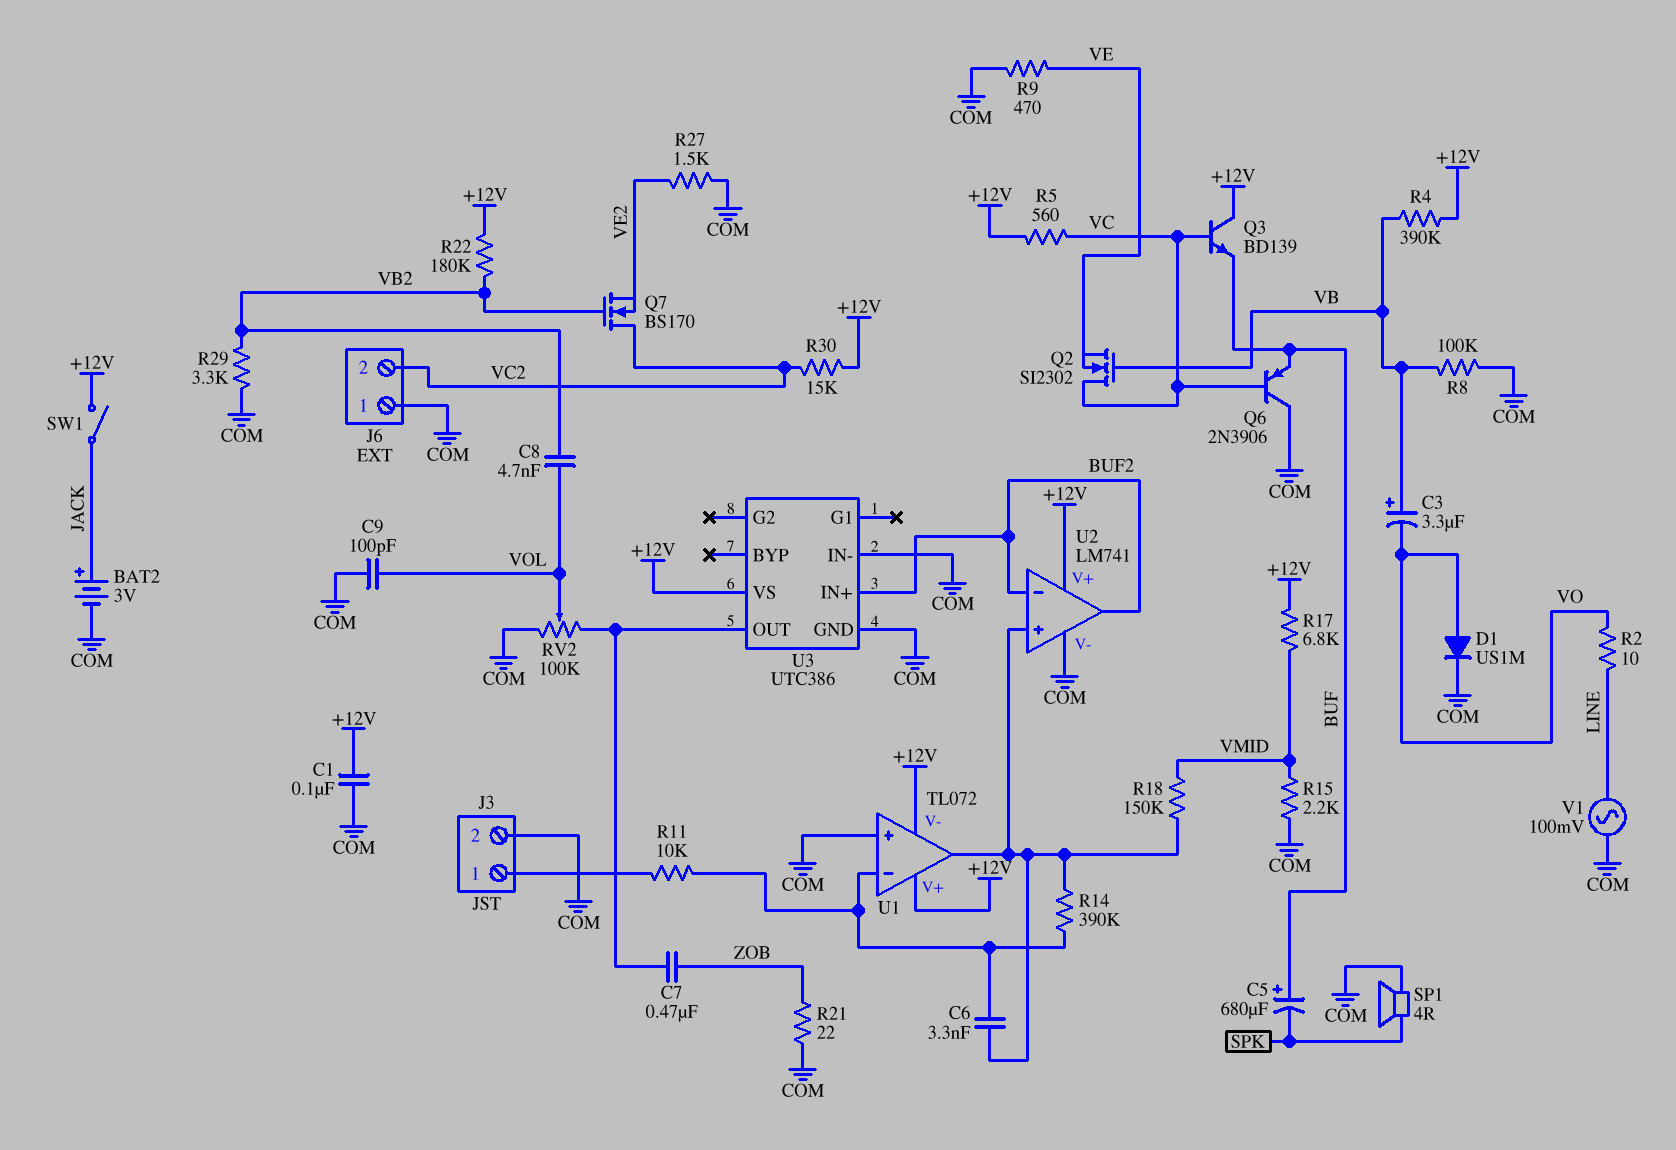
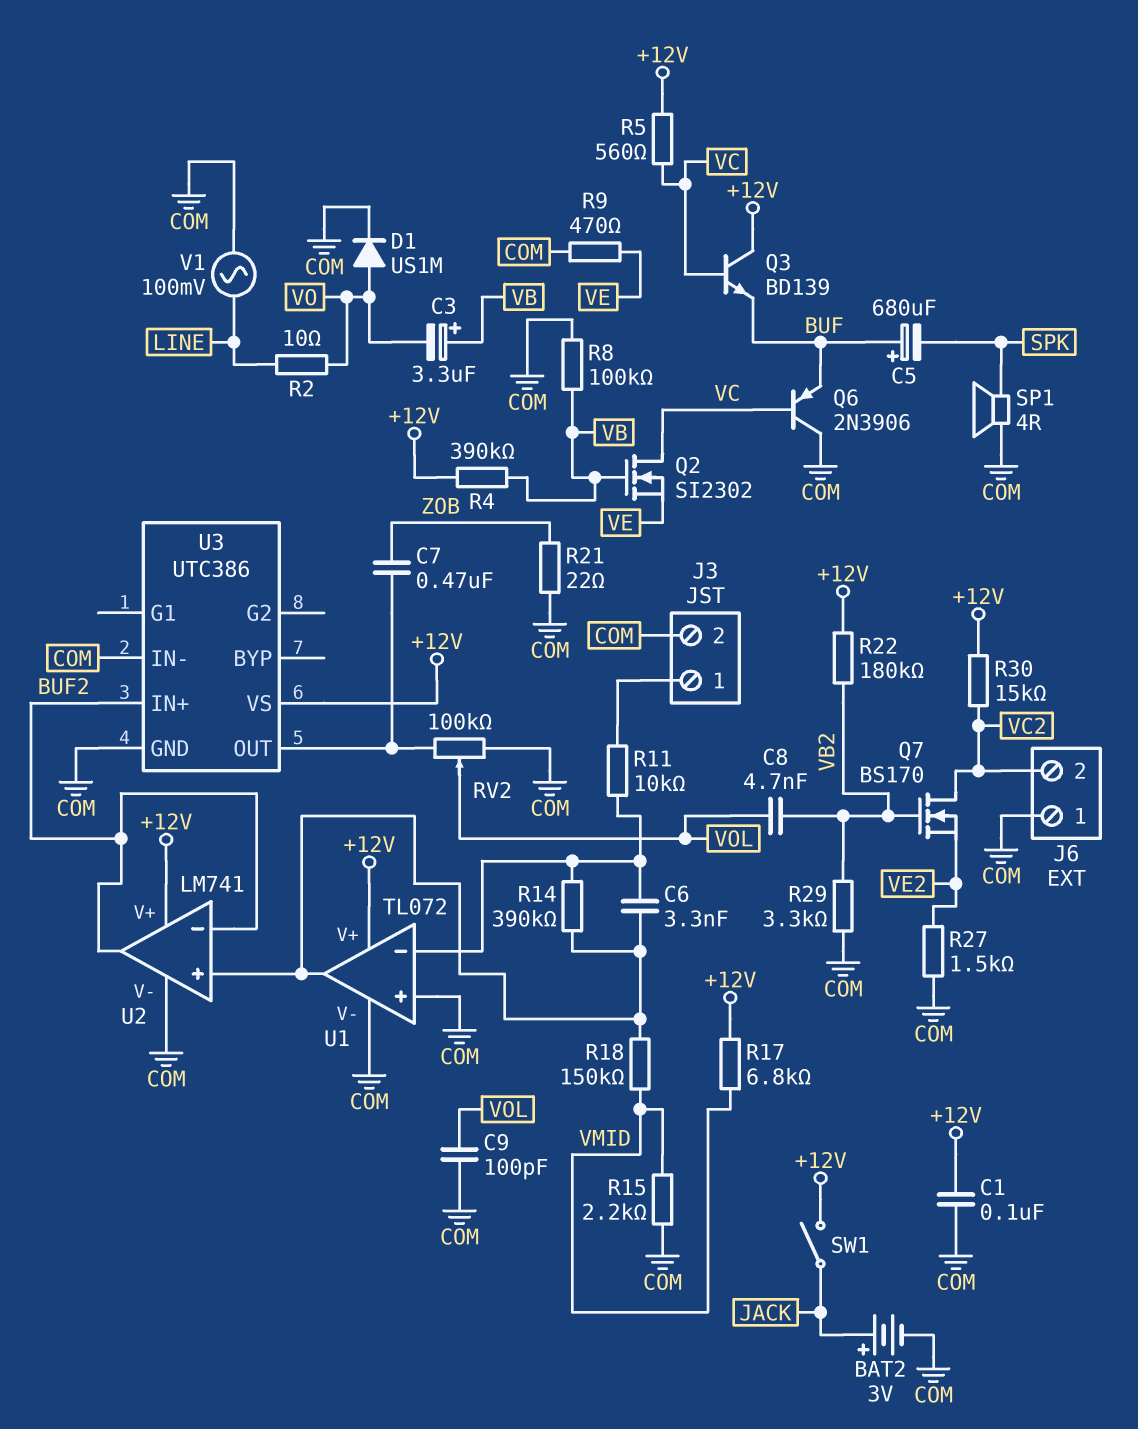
U1 pin V-: +12V -> COM

